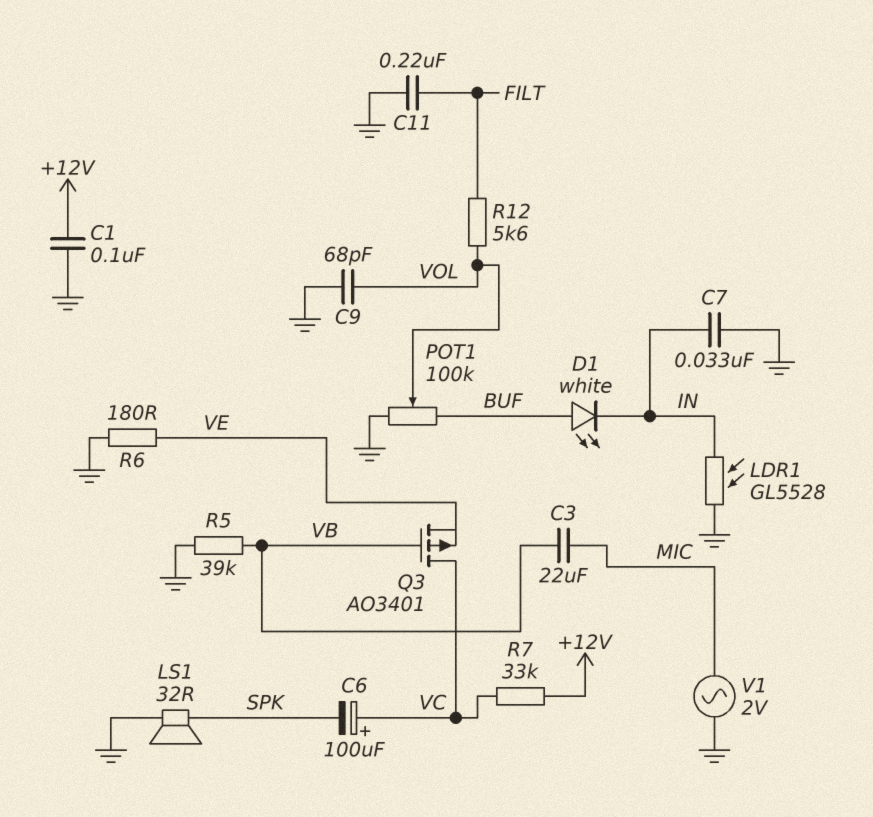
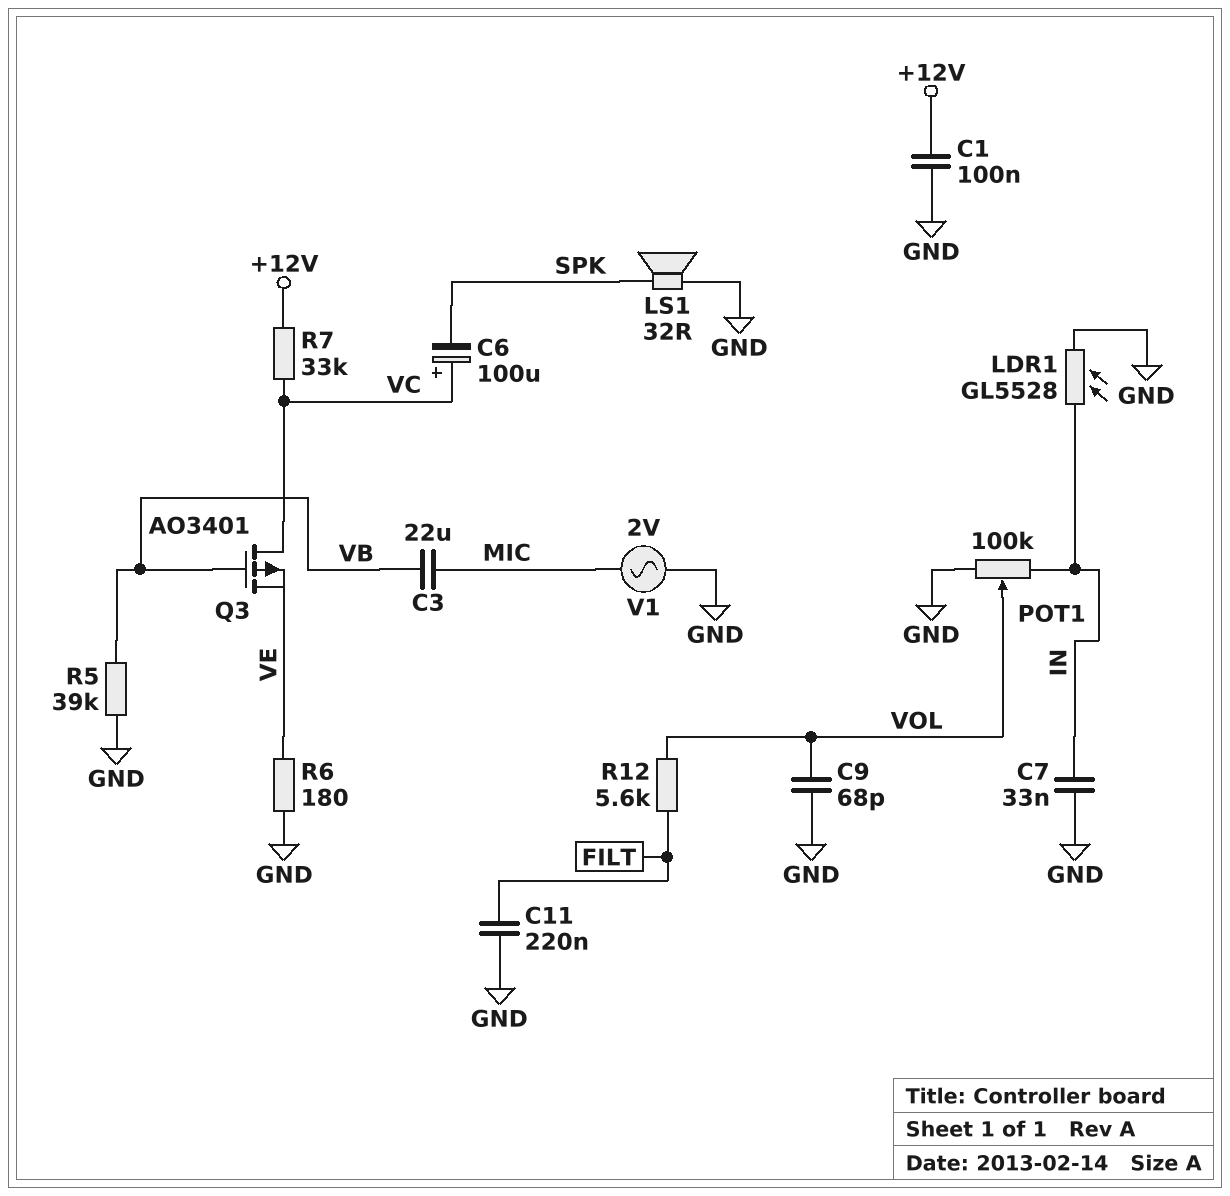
D1: LED white (A BUF, K IN) -> none
POT1: 100k (BUF, GND, wiper VOL) -> 100k (GND, IN, wiper VOL)

